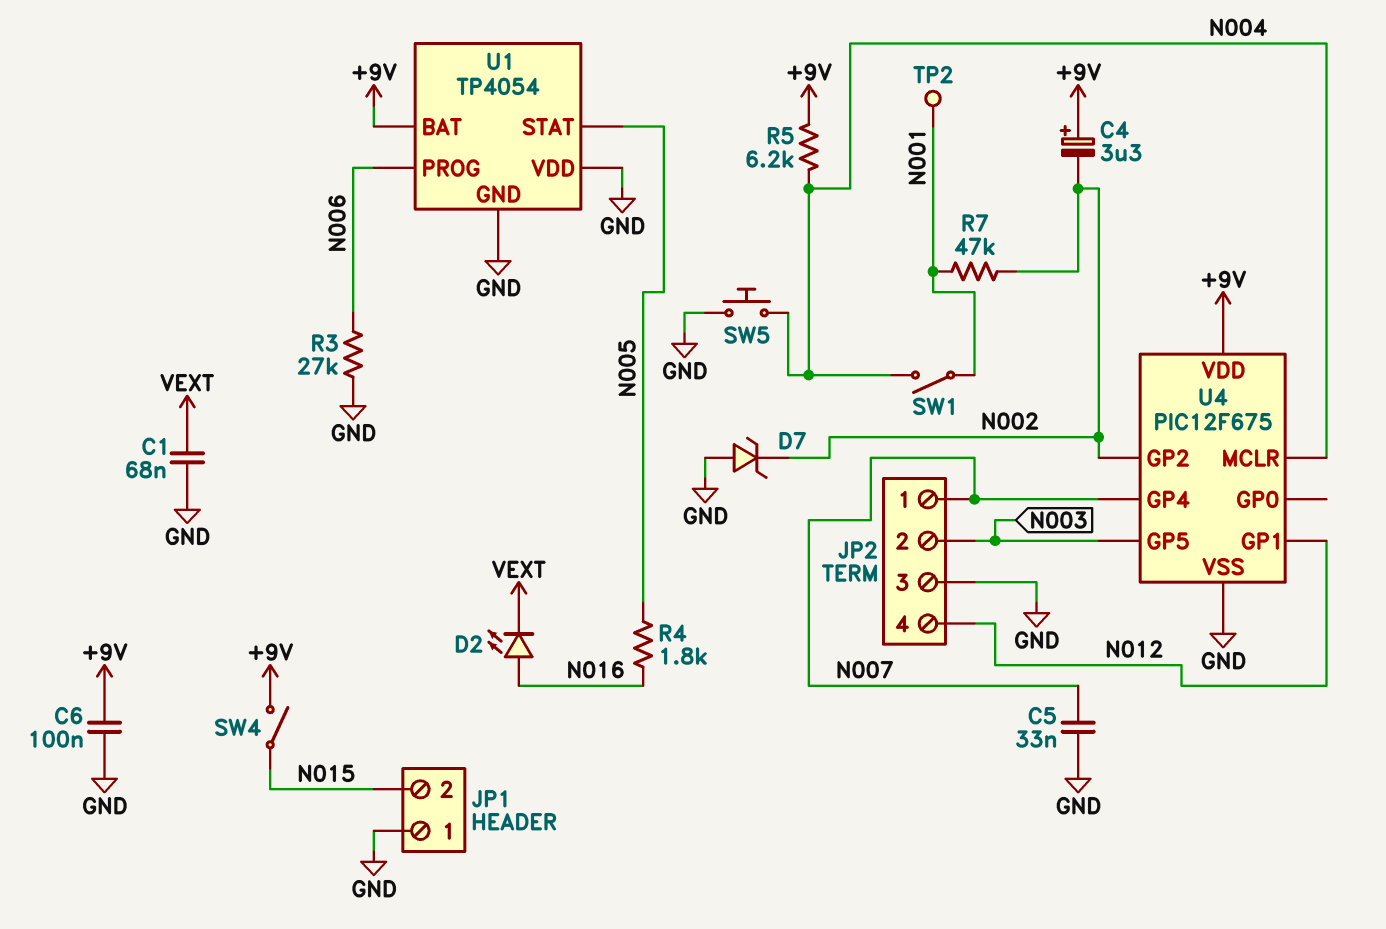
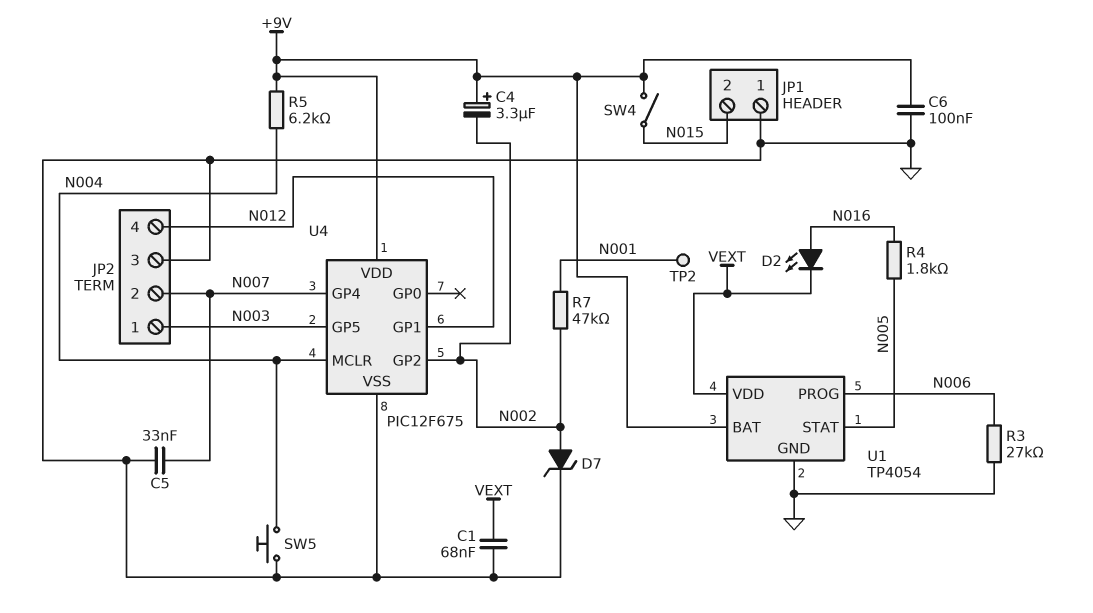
D7: zener (A GND, K N002) -> zener (A N002, K GND)
JP2 pin 1: N007 -> N003
JP2 pin 2: N003 -> N007
SW1: switch (N001, N004) -> none
U1 pin VDD: GND -> VEXT

